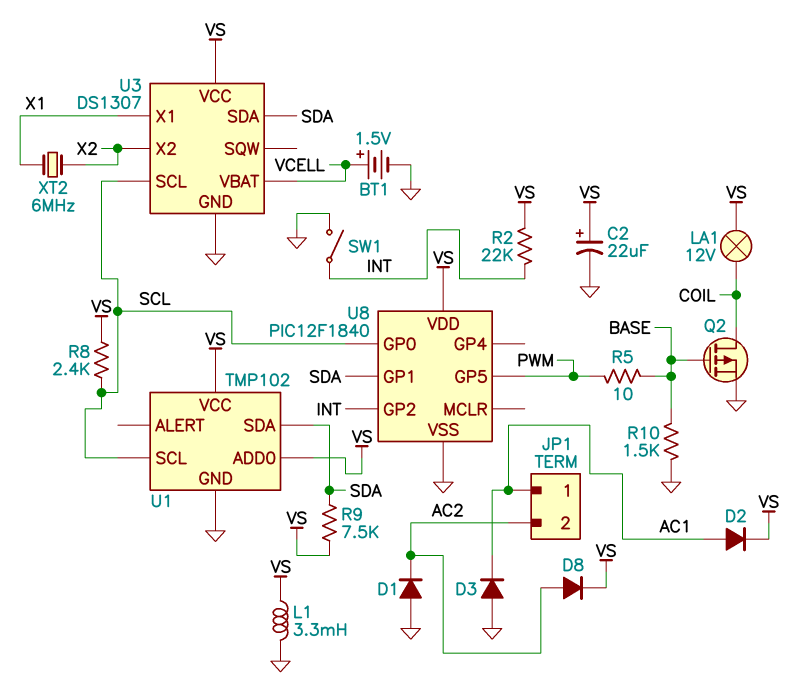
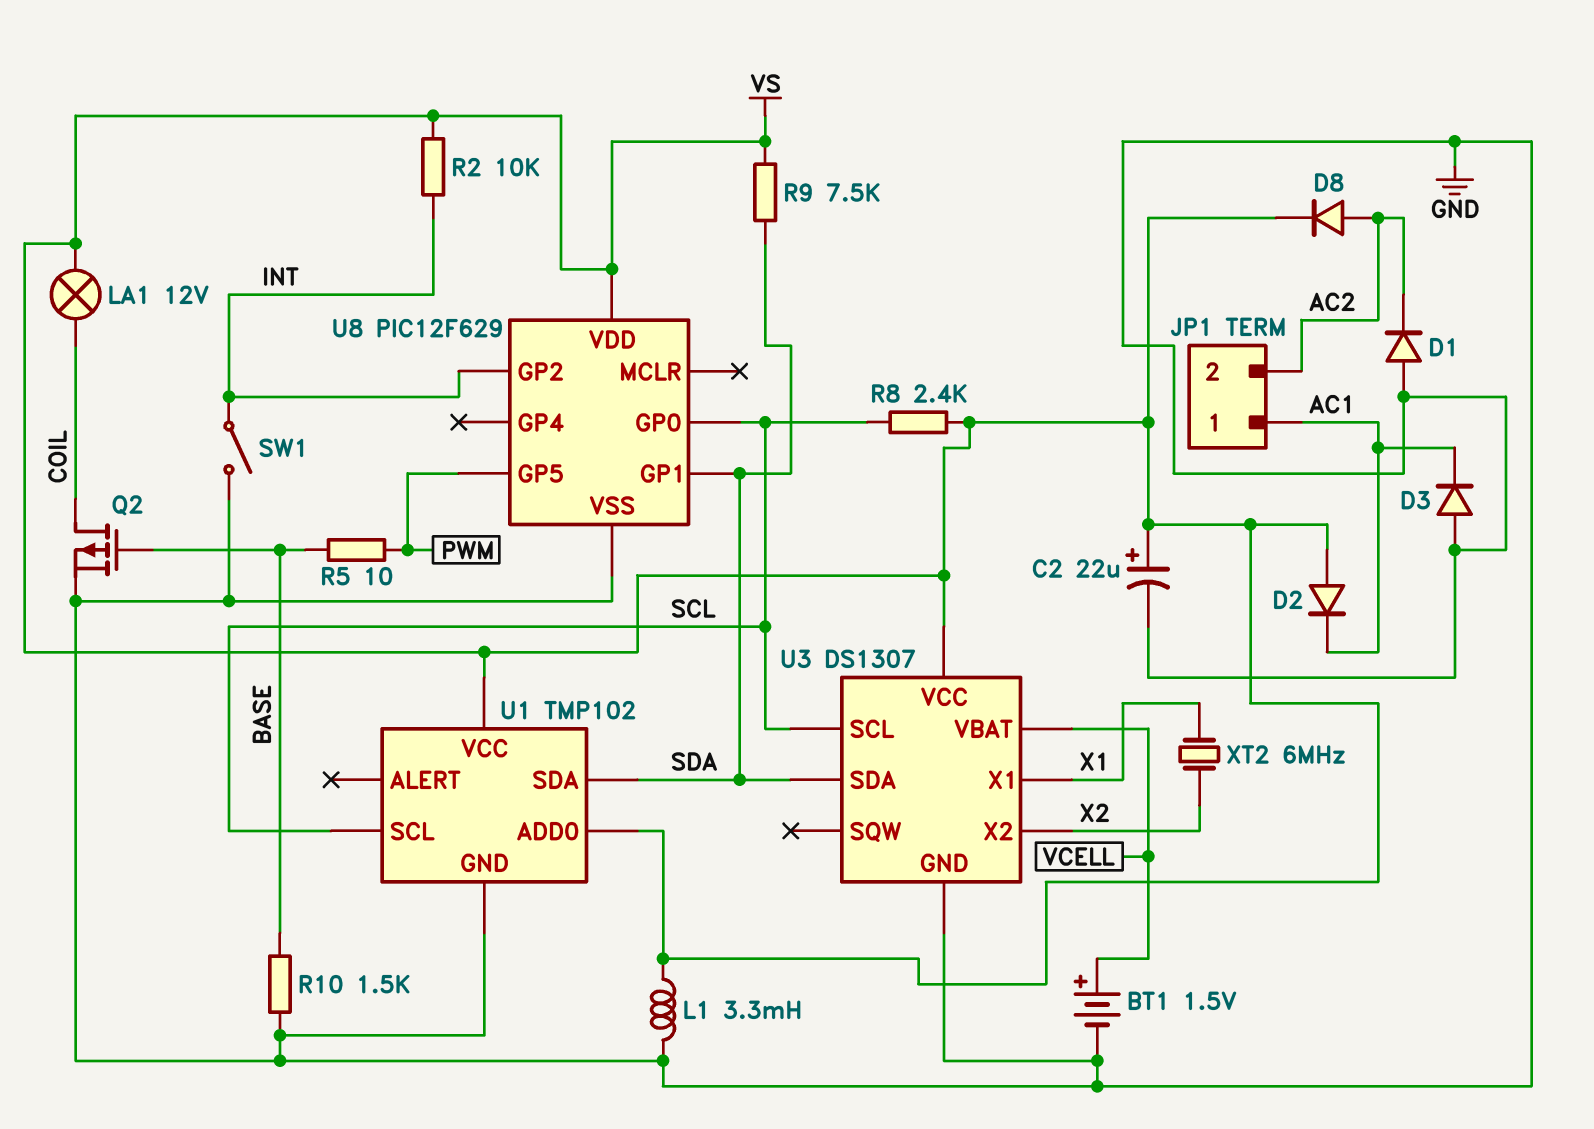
D2: diode (A AC1, K VS) -> diode (A VS, K AC1)
R2: 22k (INT, VS) -> 10k (INT, VS)
U8: PIC12F1840 -> PIC12F629

